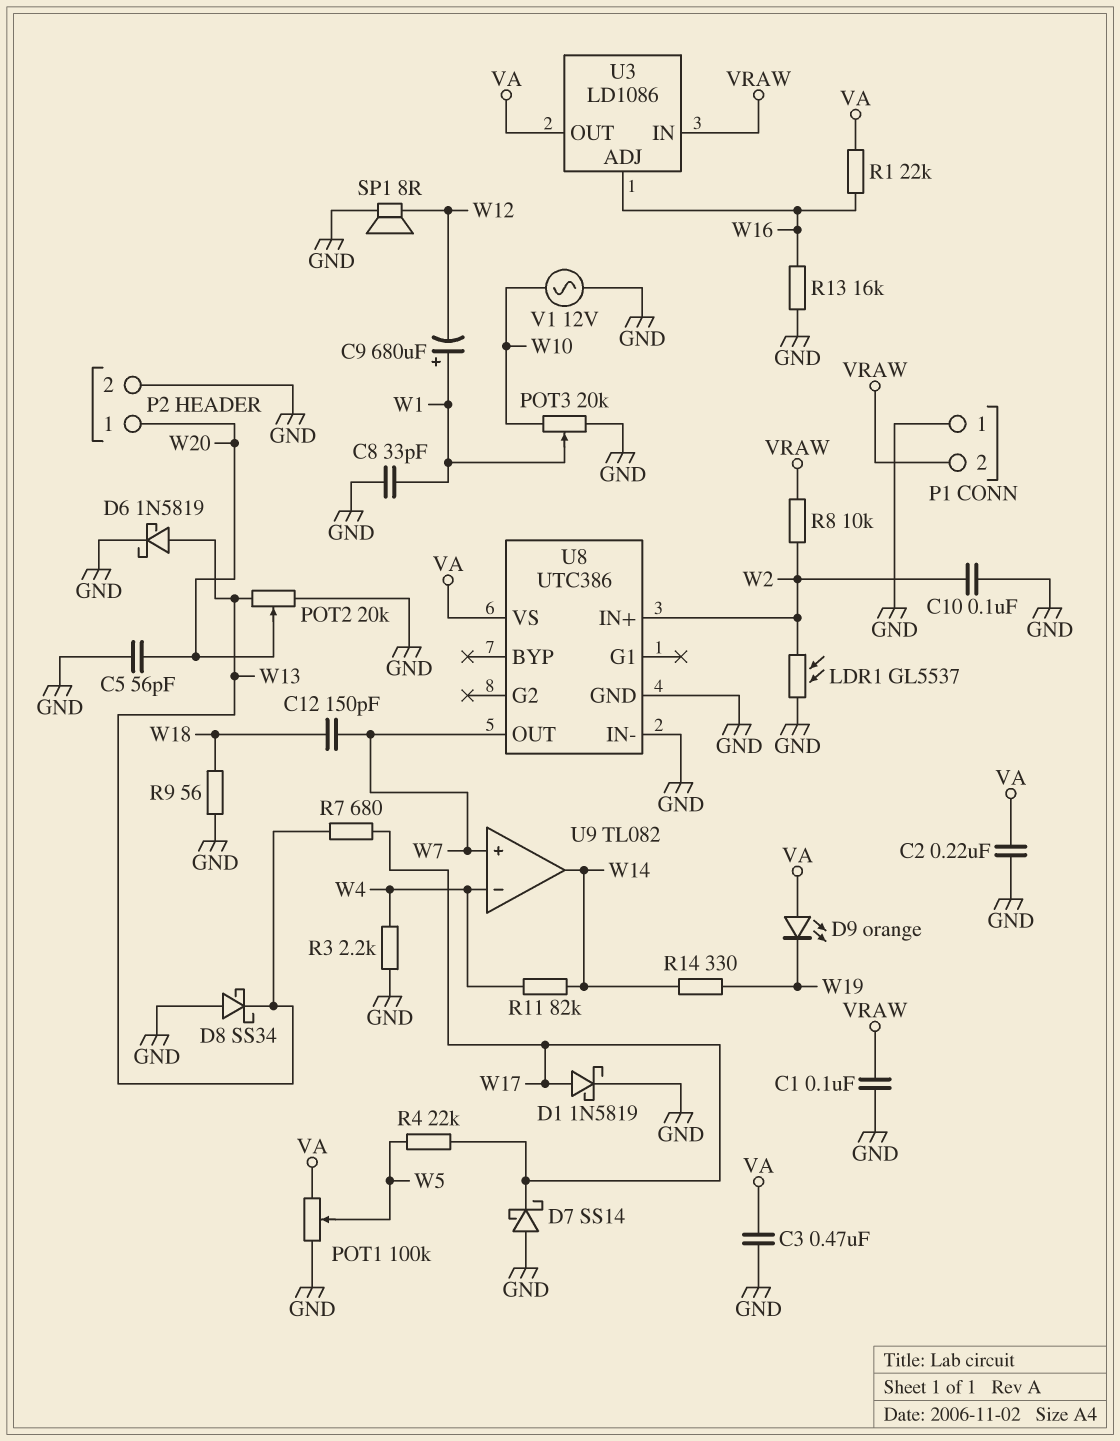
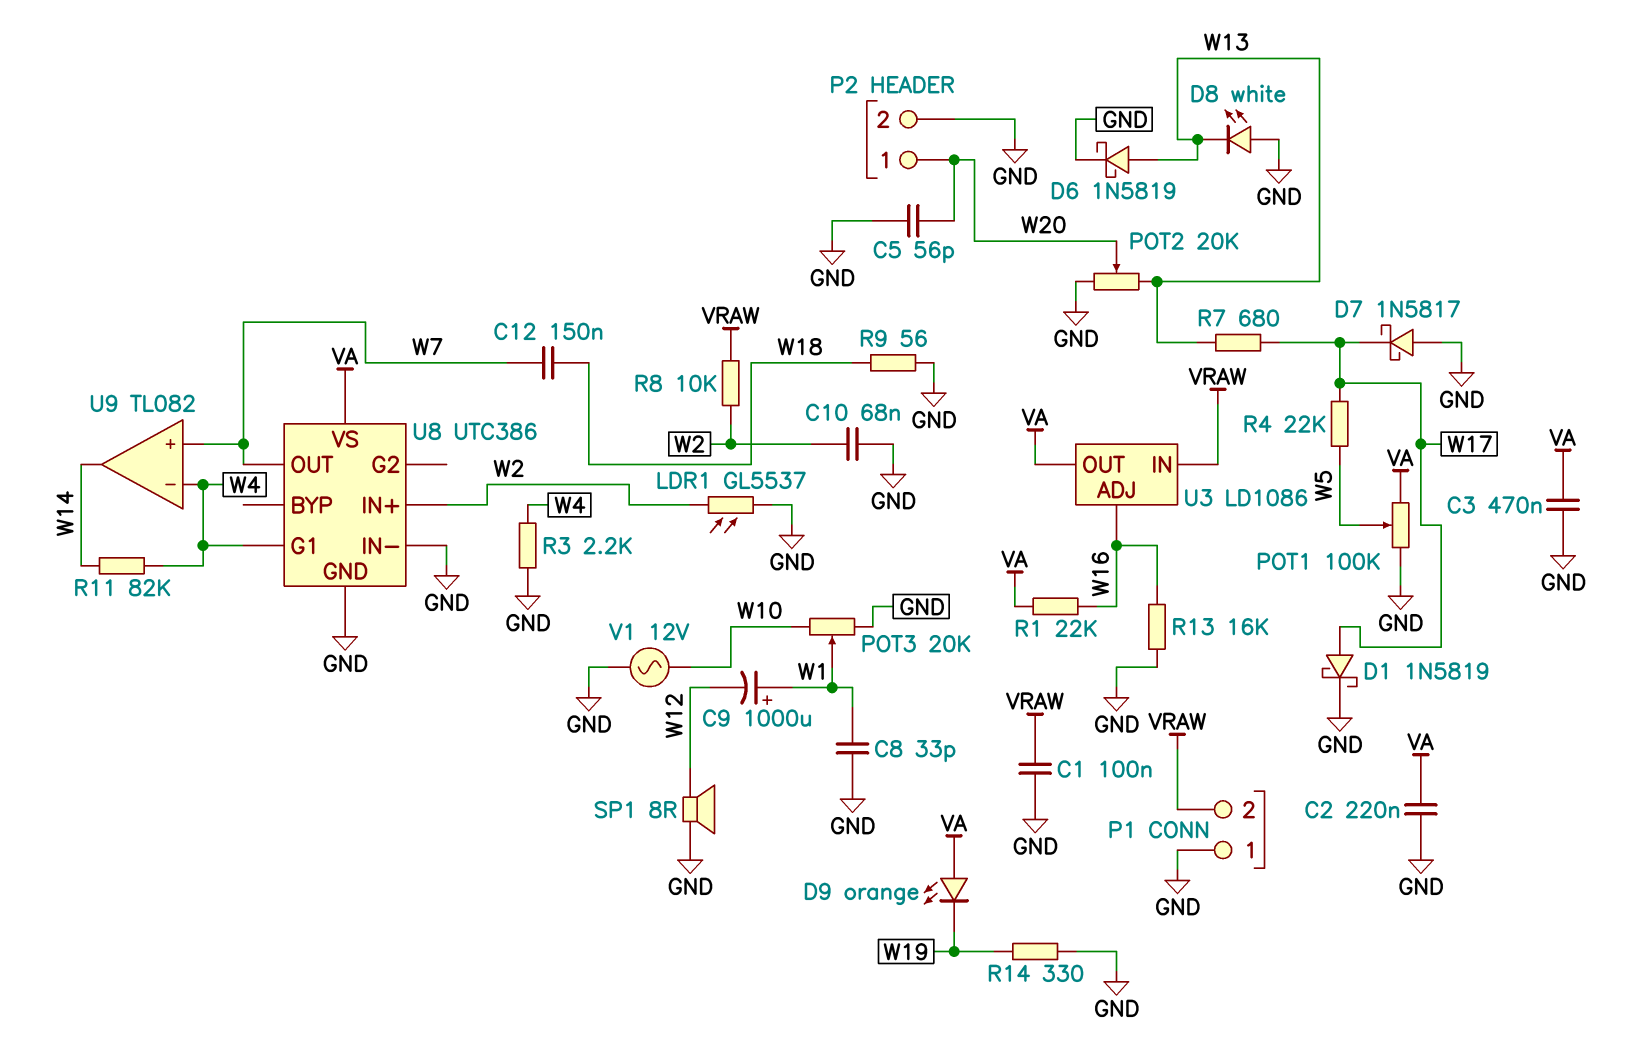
C9: 680uF (plus W1, minus W12) -> 1000uF (plus W1, minus W12)
C10: 100nF (GND, W2) -> 68nF (GND, W2)
C12: 150pF (W7, W18) -> 150nF (W7, W18)
D7: schottky SS14 (A GND, K W17) -> schottky 1N5817 (A GND, K W17)
D8: schottky SS34 (A GND, K W13) -> LED white (A GND, K W13)
R14: 330 (W14, W19) -> 330 (GND, W19)
U8 pin G1: none -> W4

